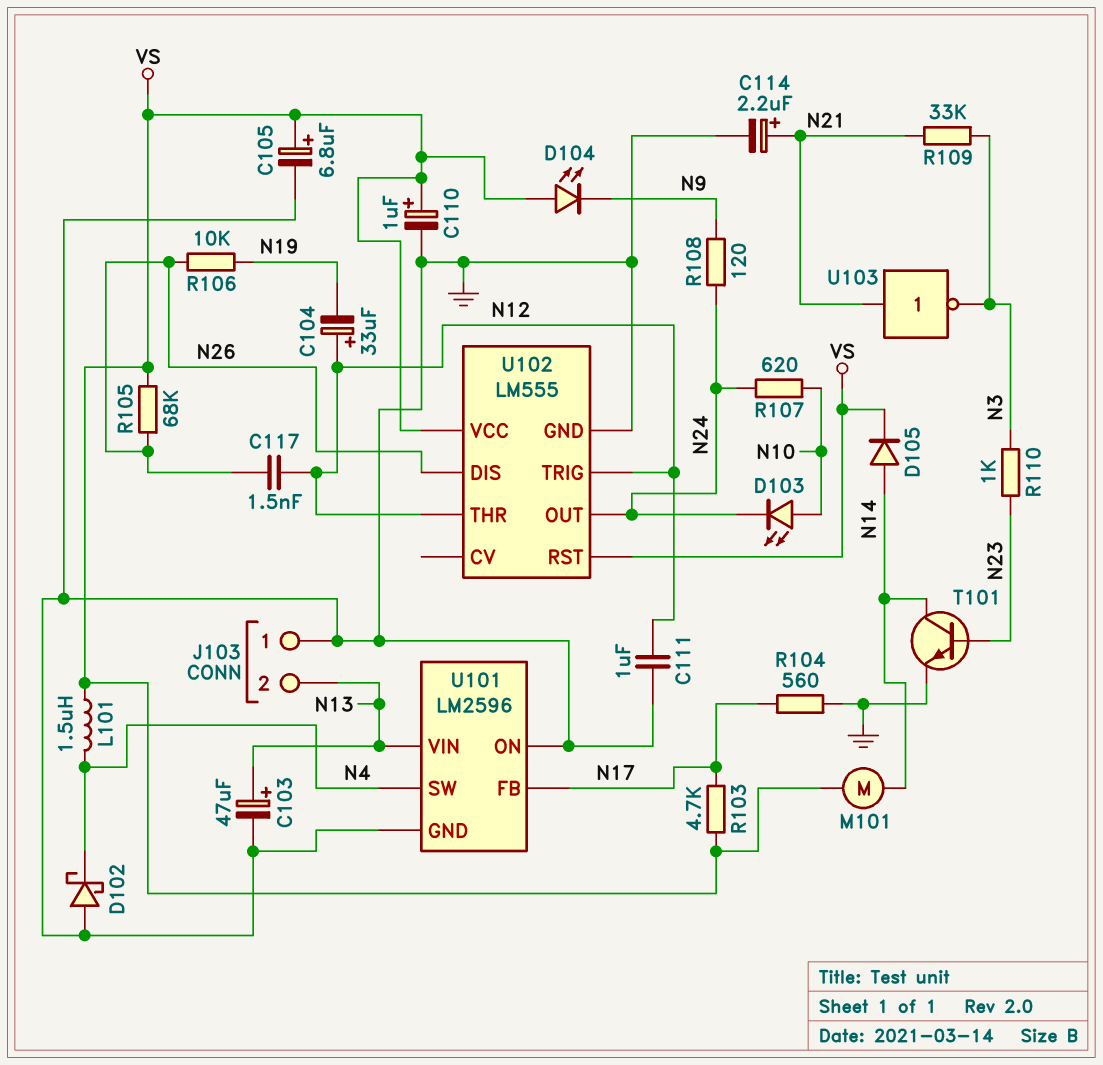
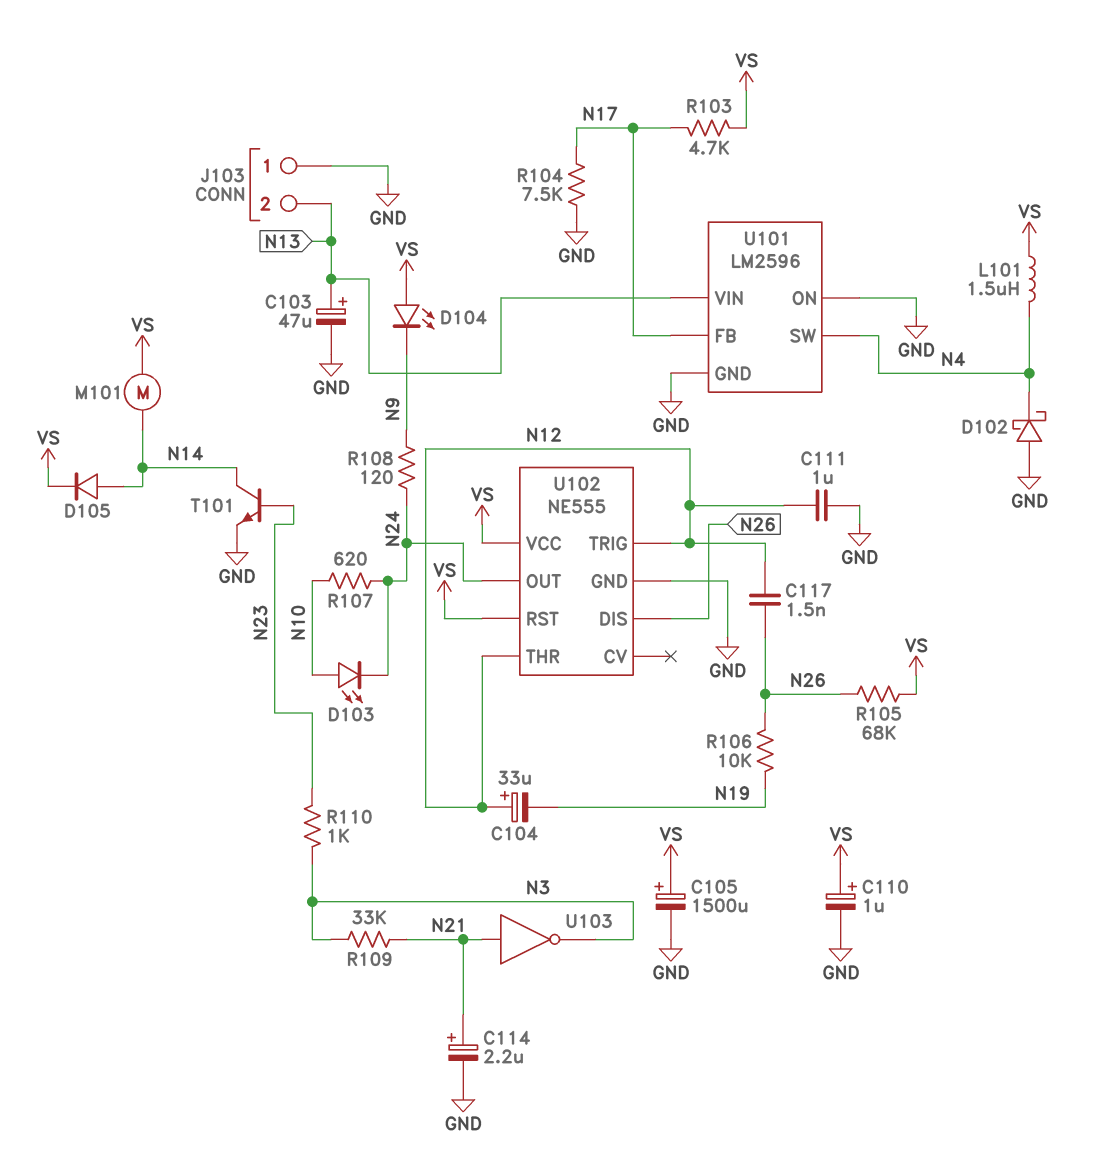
C105: 6.8uF (plus VS, minus GND) -> 1500uF (plus VS, minus GND)
R104: 560 (GND, N17) -> 7.5k (GND, N17)
U102: LM555 -> NE555

